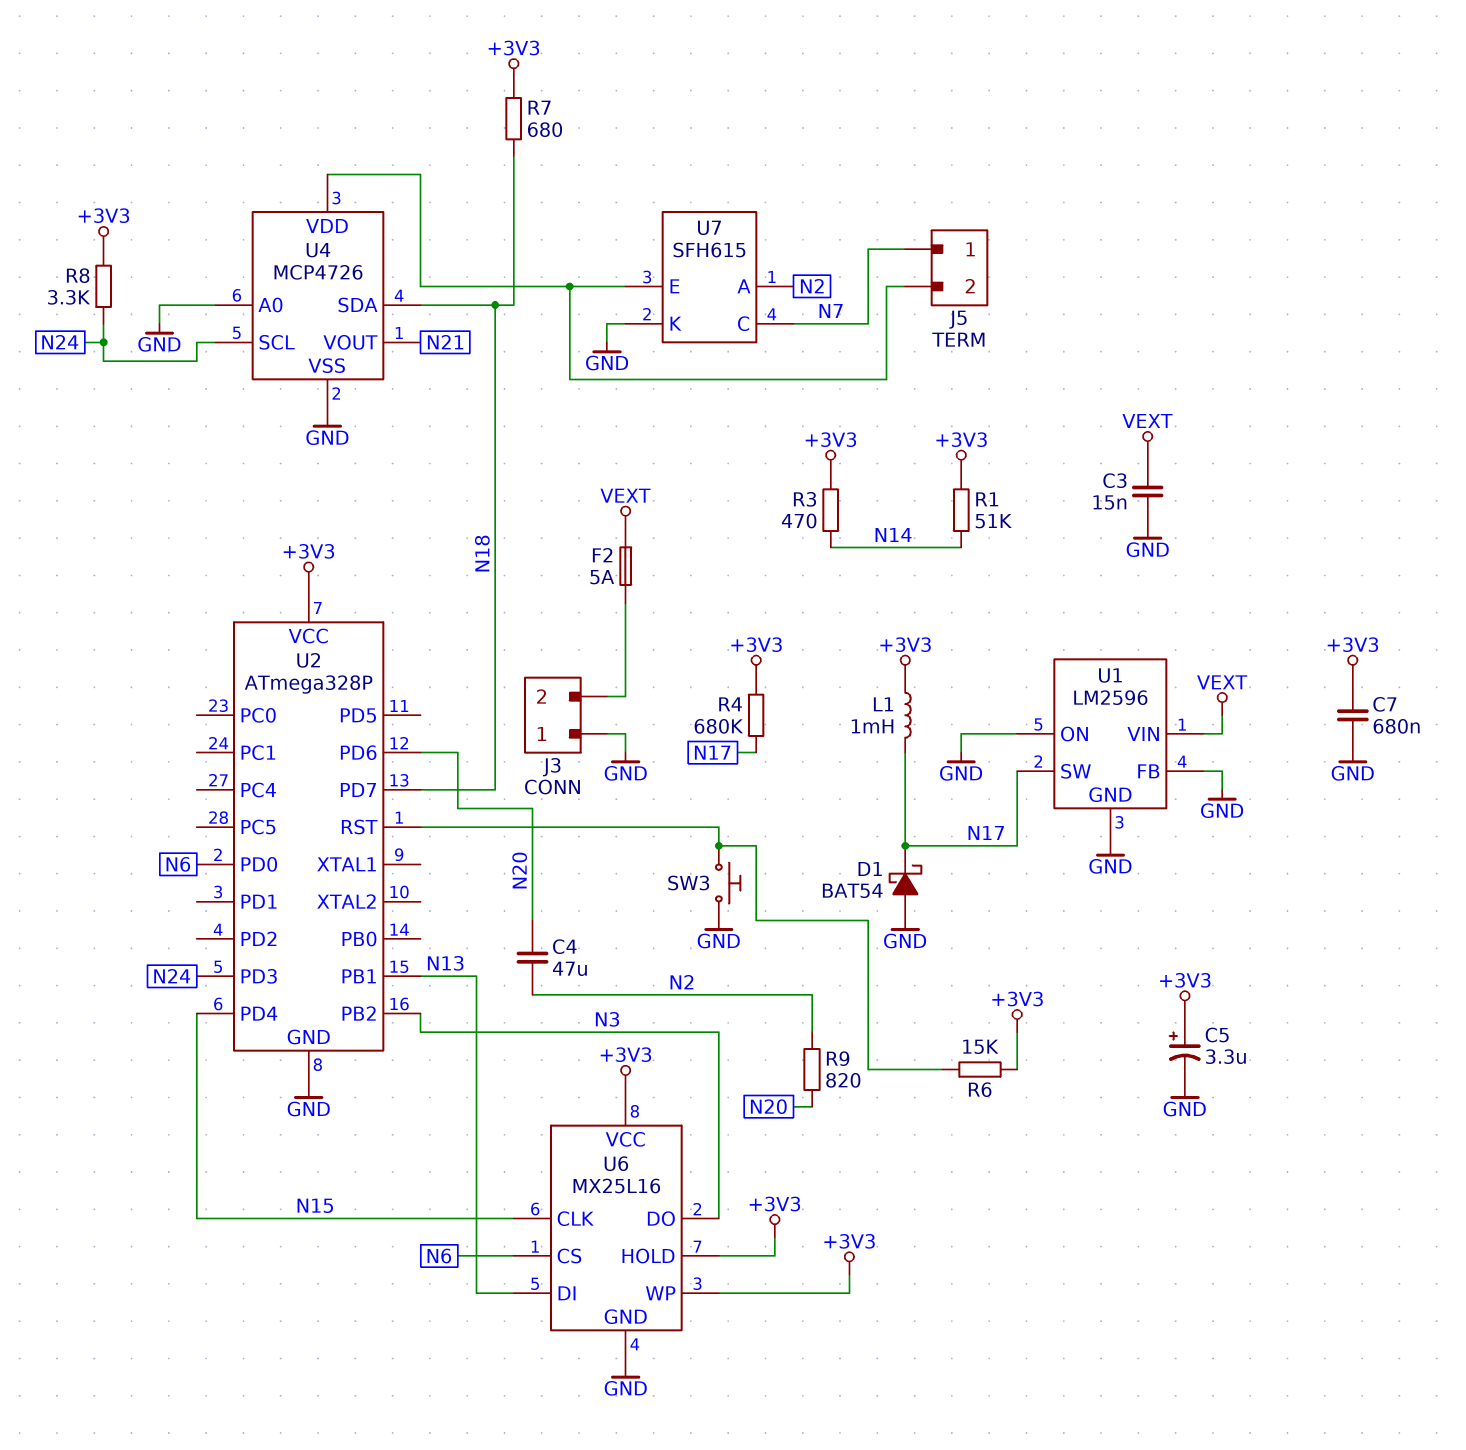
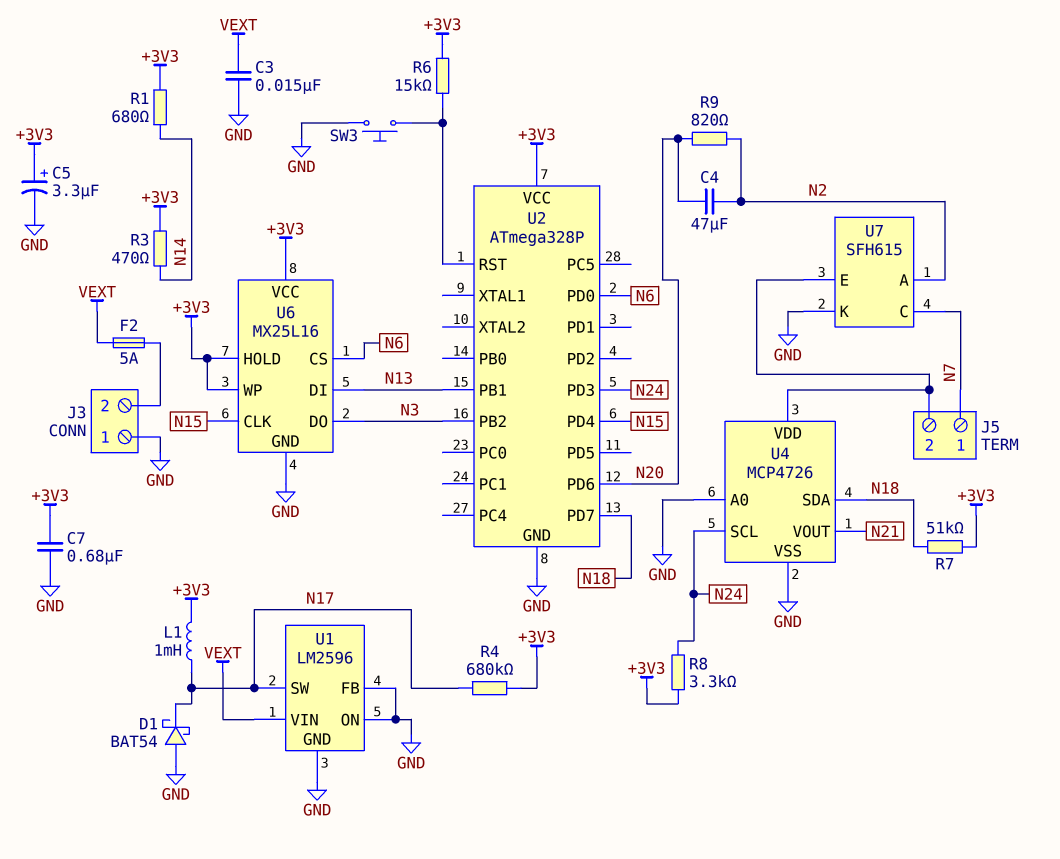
R1: 51k (+3V3, N14) -> 680 (+3V3, N14)
R7: 680 (+3V3, N18) -> 51k (+3V3, N18)

